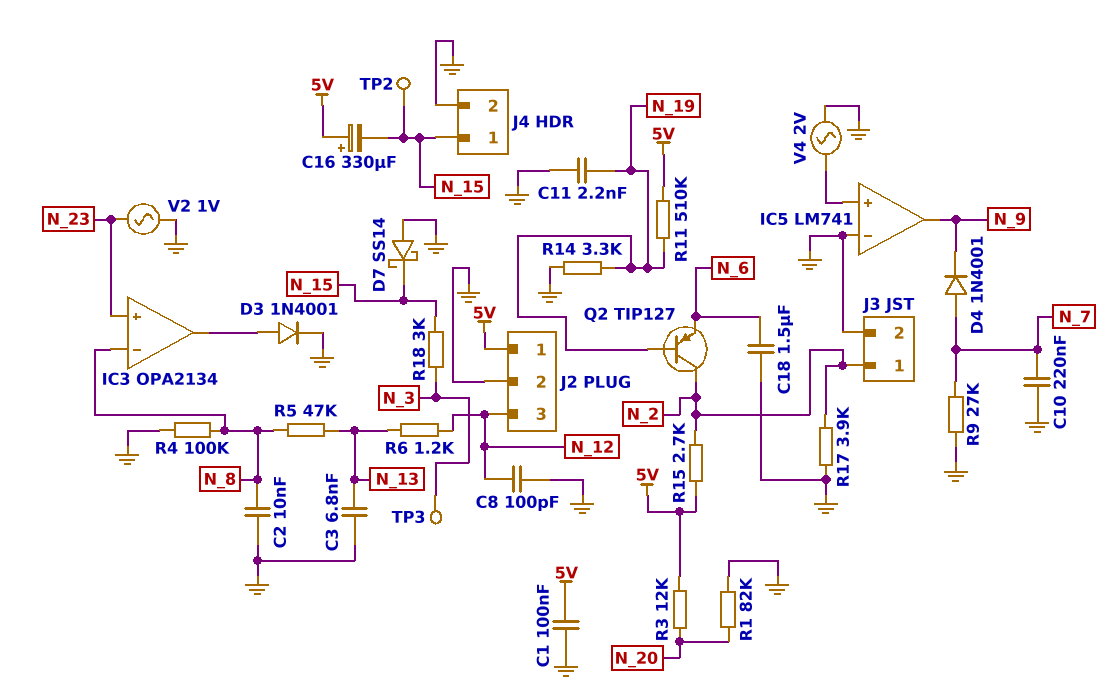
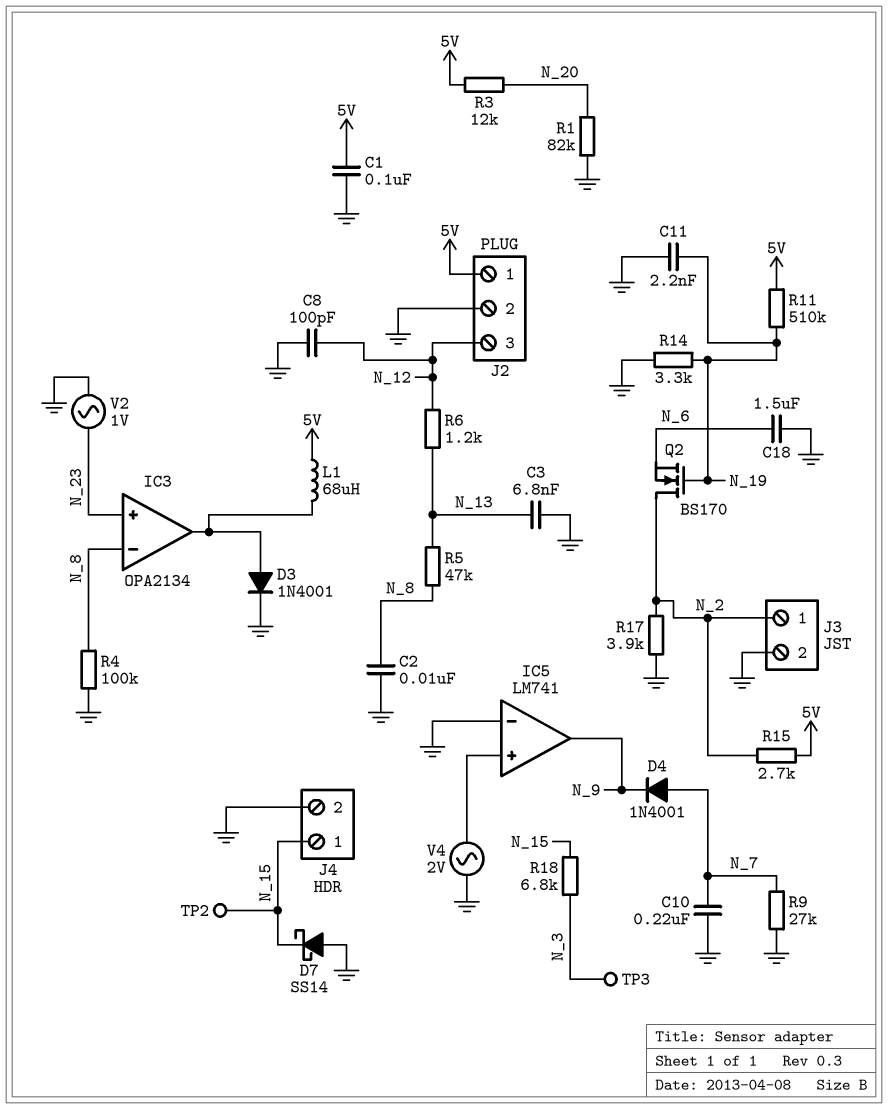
C16: 330uF (plus 5V, minus N_15) -> none
L1: none -> 68uH (5V, IC3/out)
Q2: PNP TIP127 (B N_19, C N_2, E N_6) -> NMOS BS170 (G N_19, D N_2, S N_6)
R18: 3k (N_3, N_15) -> 6.8k (N_3, N_15)

